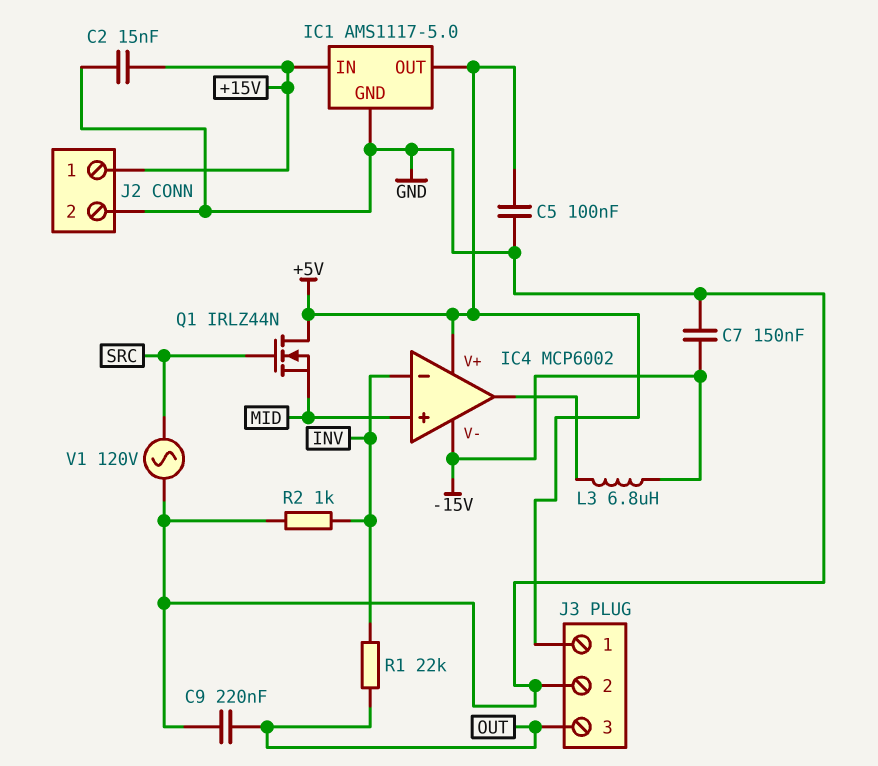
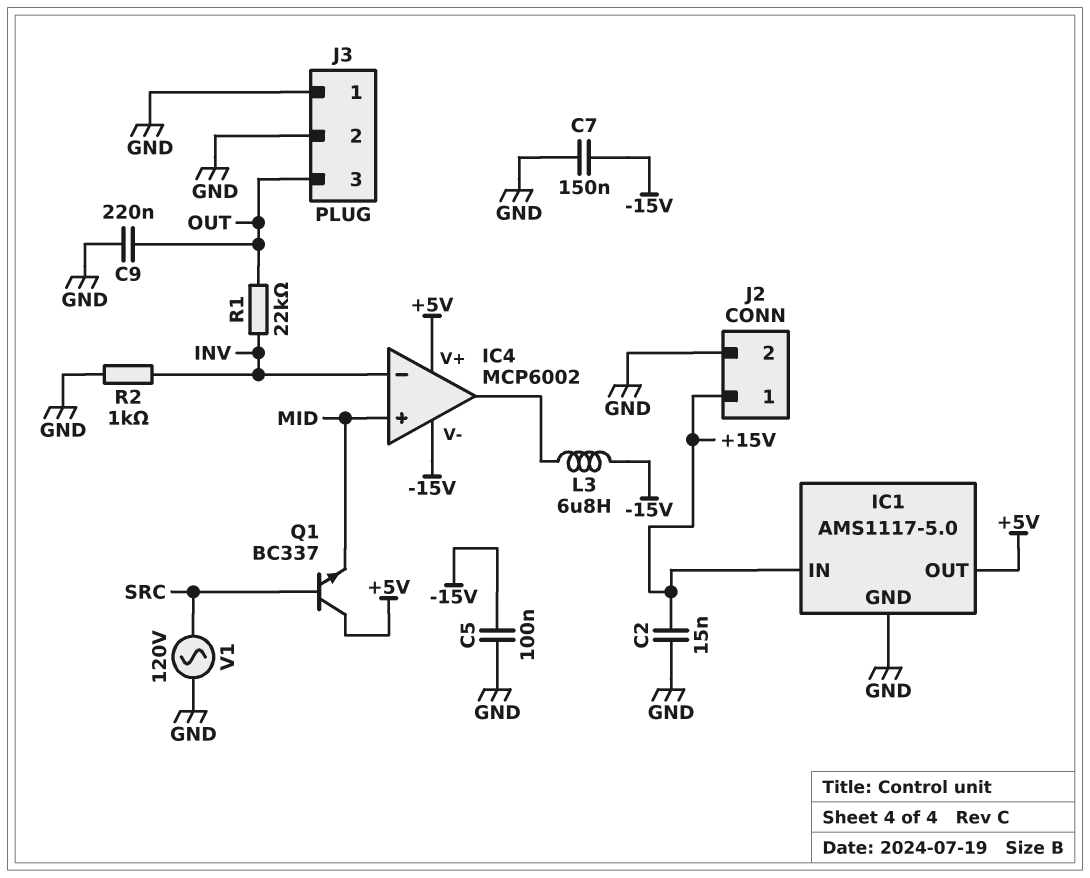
C5: 100nF (+5V, GND) -> 100nF (-15V, GND)
J3 pin 1: +5V -> GND
Q1: NMOS IRLZ44N (G SRC, D +5V, S MID) -> NPN BC337 (B SRC, C +5V, E MID)

